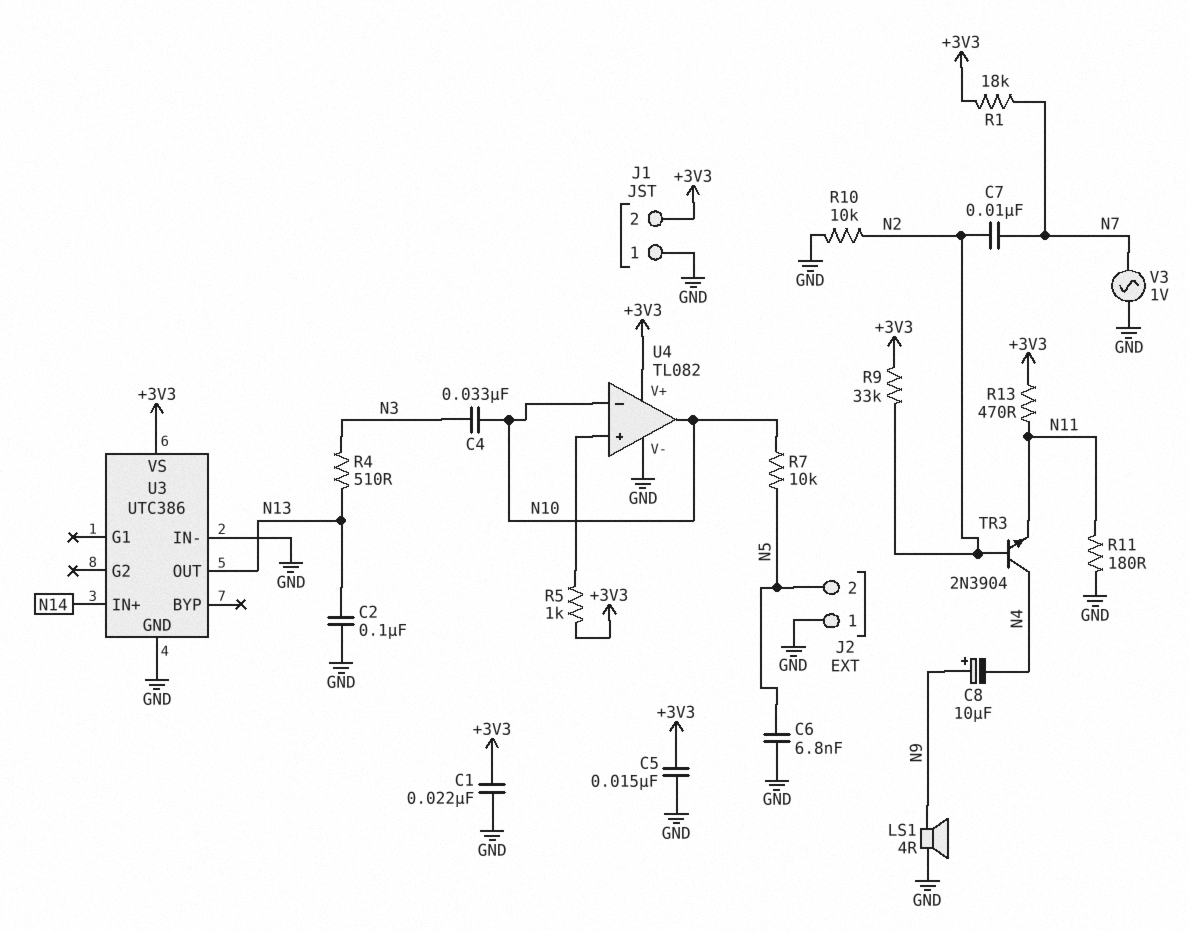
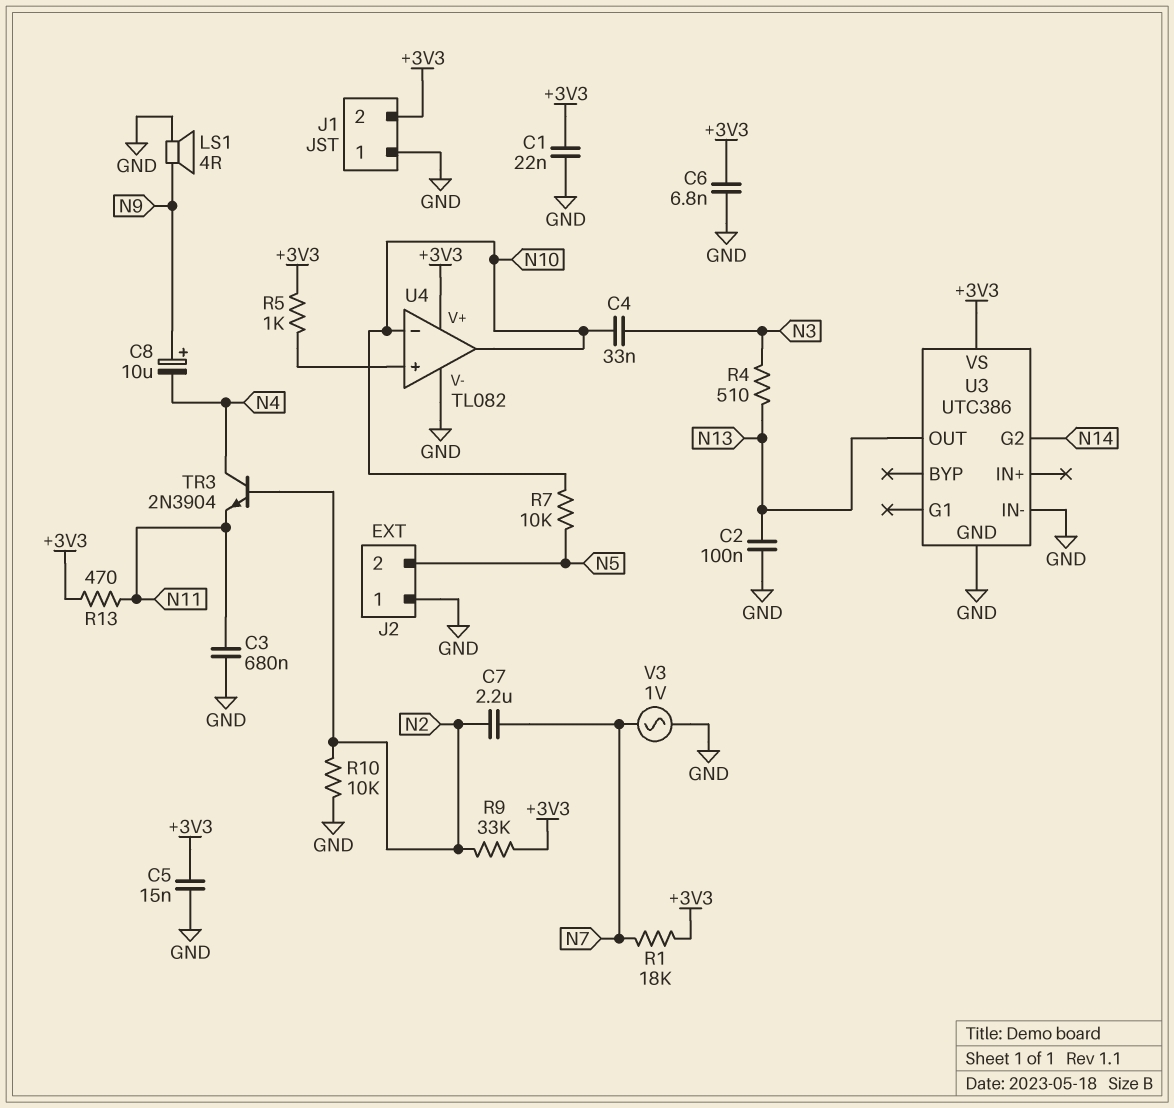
C3: none -> 680nF (GND, N11)
C6: 6.8nF (GND, N5) -> 6.8nF (+3V3, GND)
C7: 10nF (N2, N7) -> 2.2uF (N2, N7)
R11: 180 (GND, N11) -> none
U3 pin G2: none -> N14
U3 pin IN+: N14 -> none

